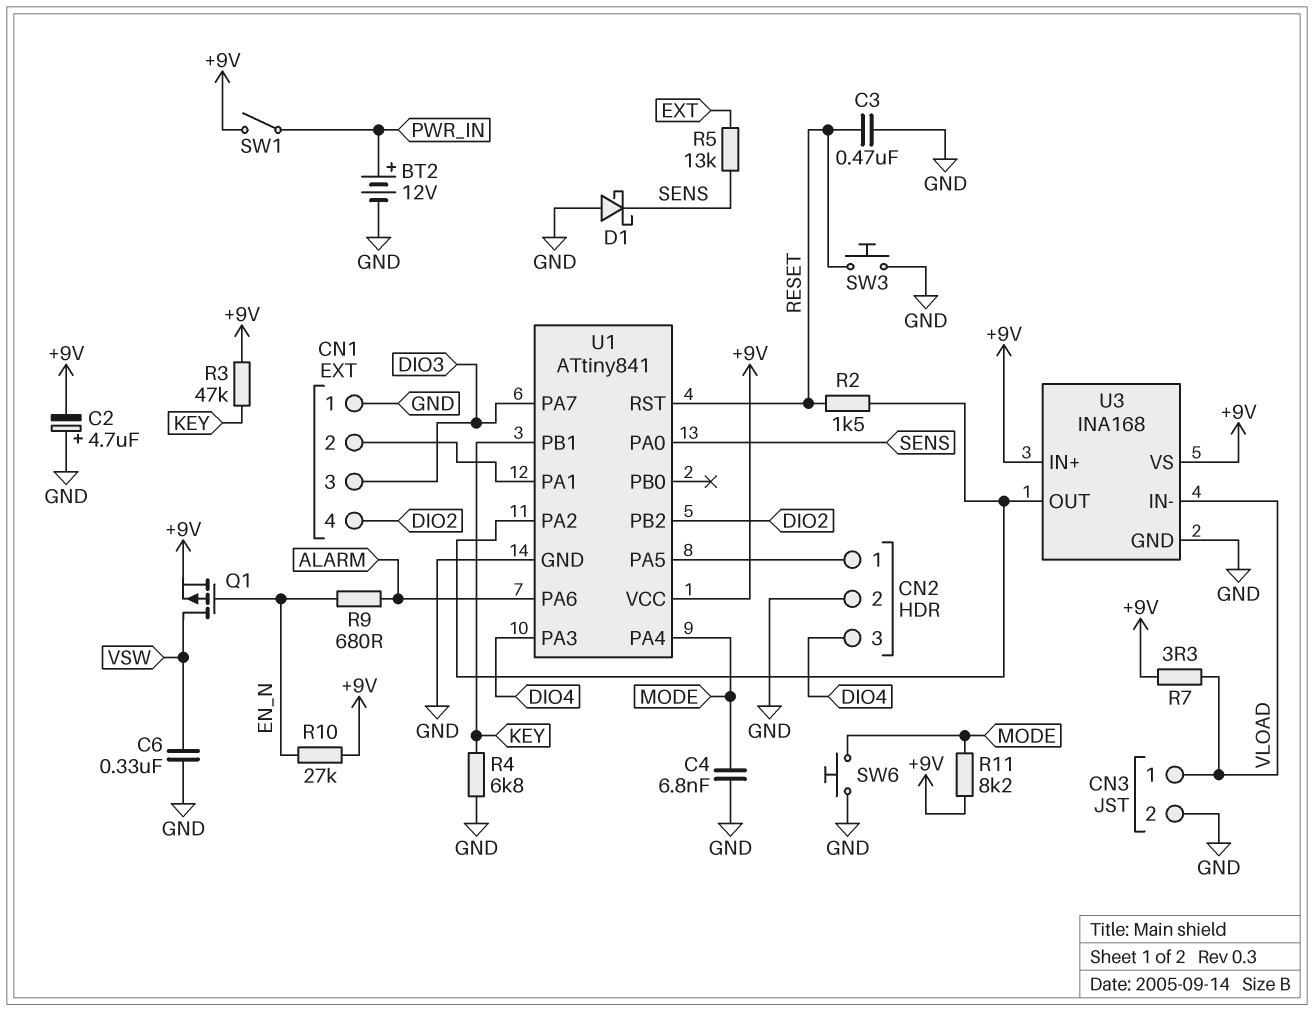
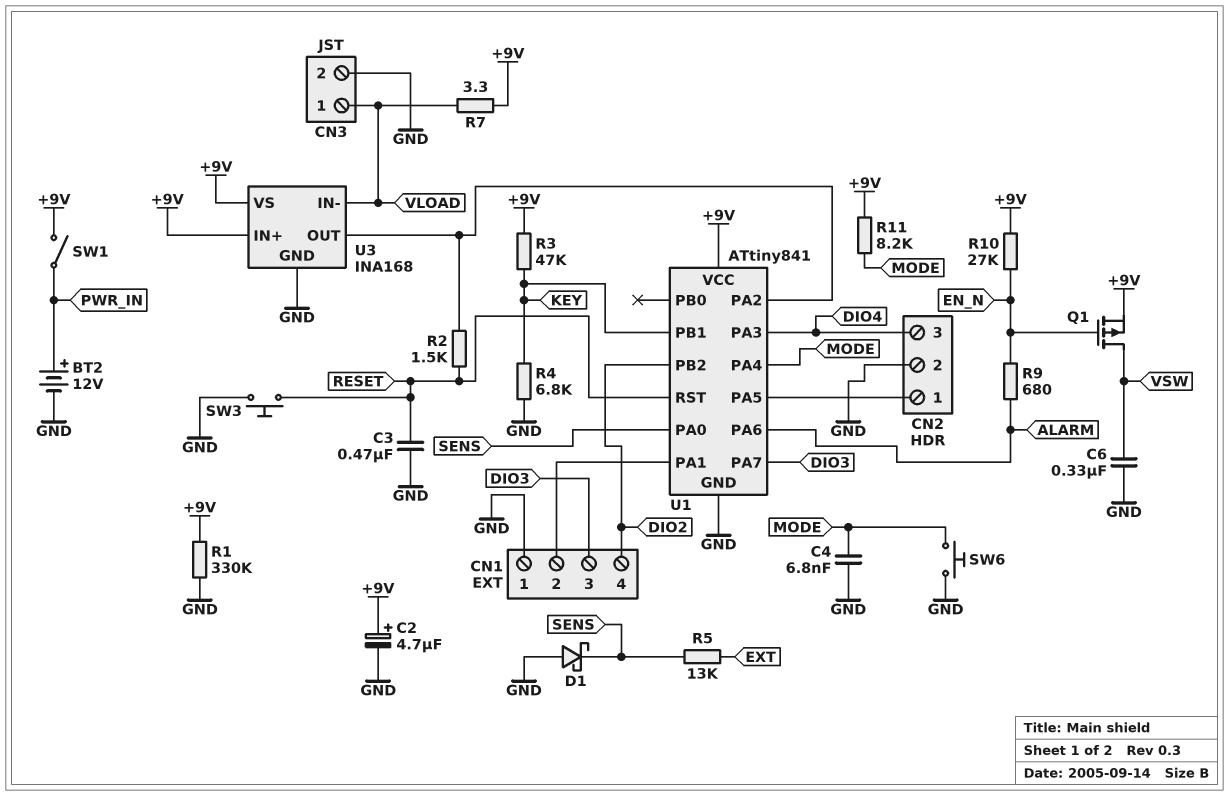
C2: 4.7uF (plus GND, minus +9V) -> 4.7uF (plus +9V, minus GND)
R1: none -> 330k (+9V, GND)

